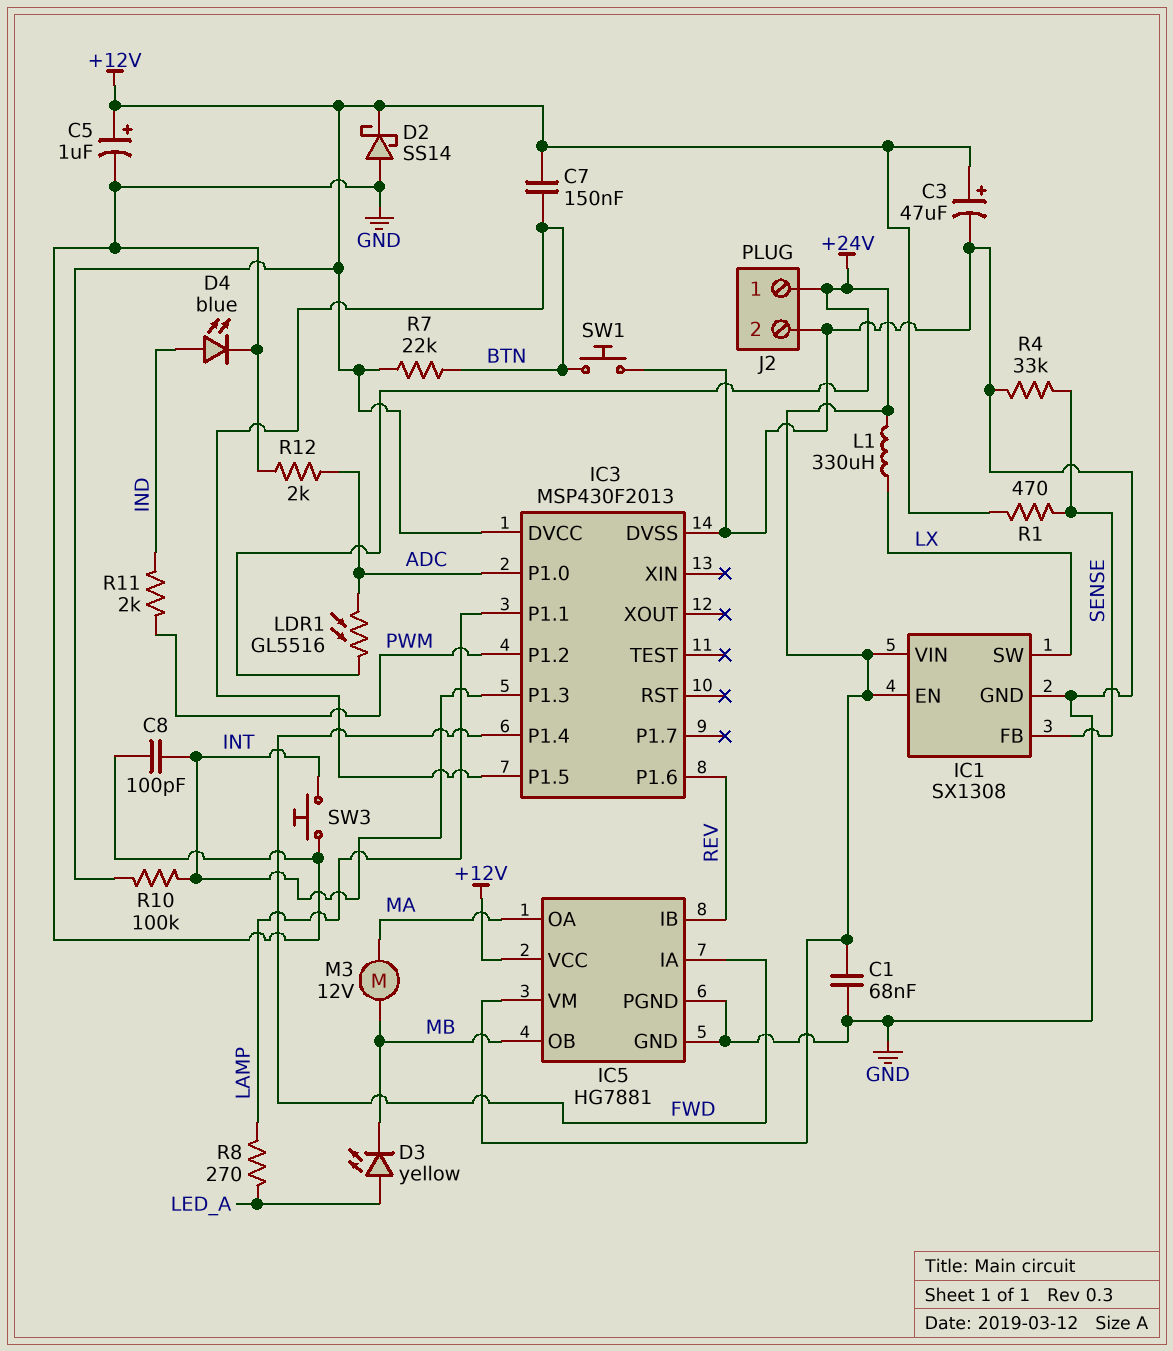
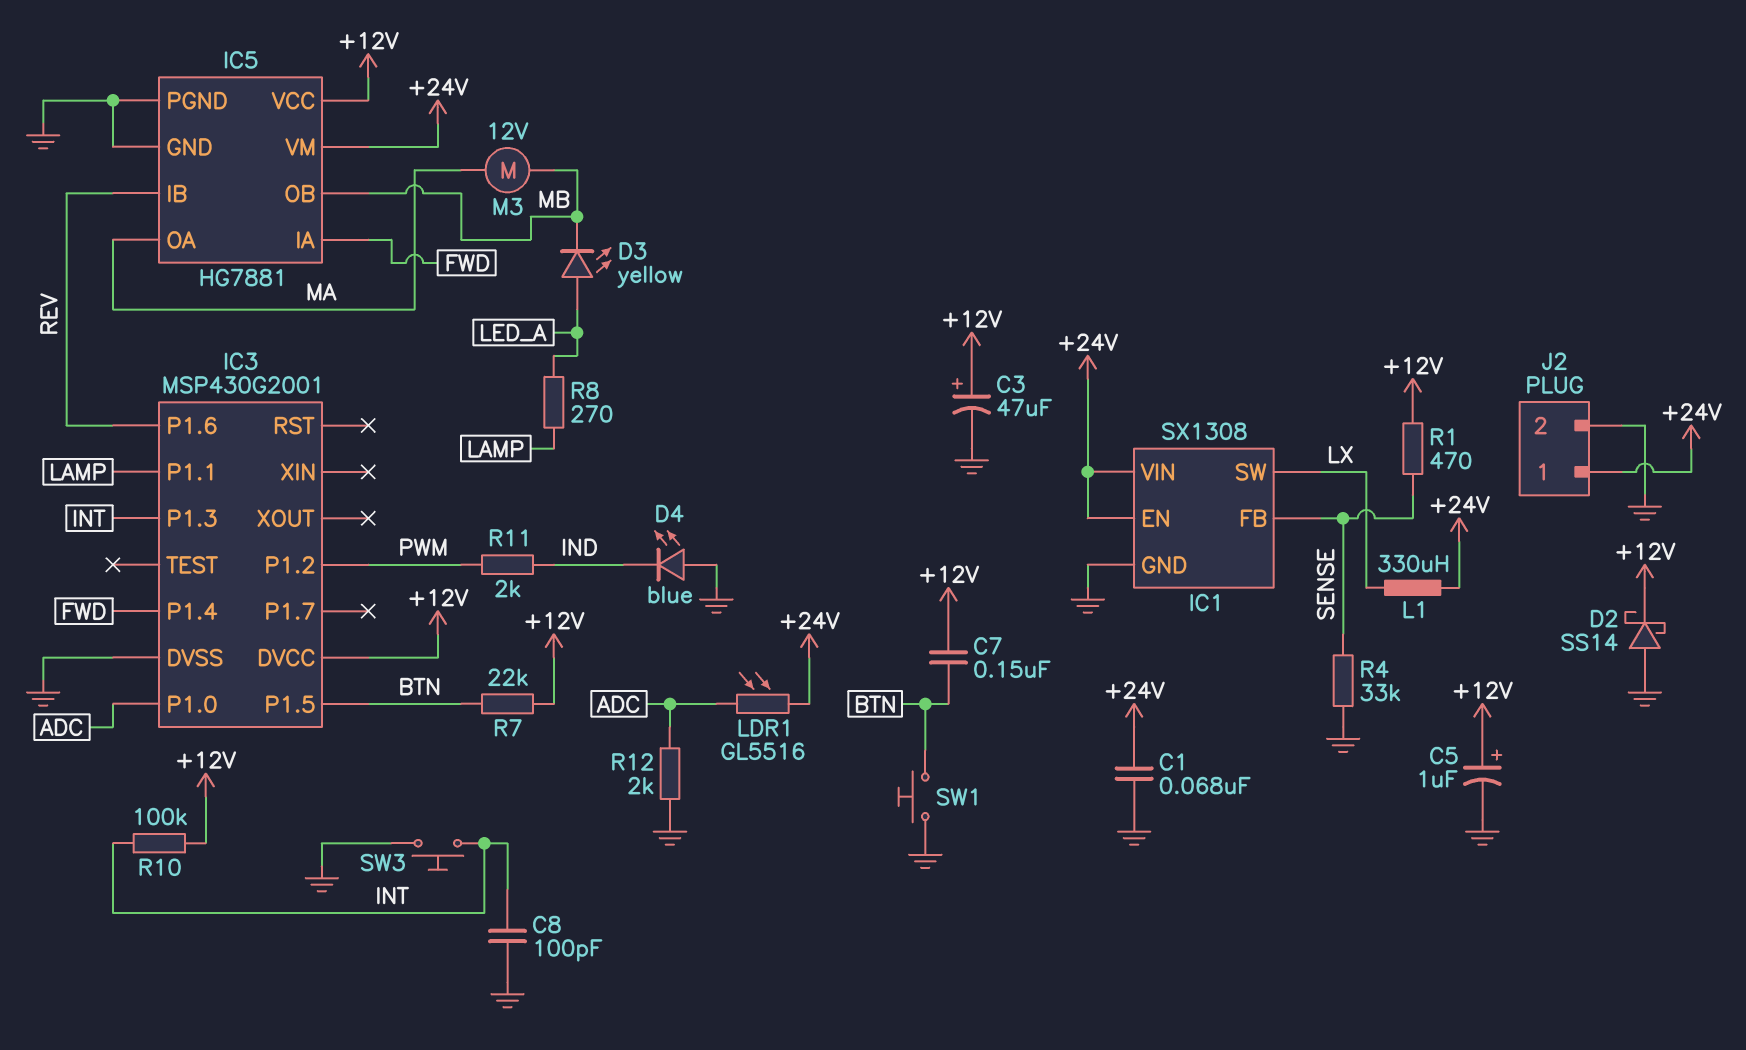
D4: LED blue (A IND, K GND) -> LED blue (A GND, K IND)
IC3: MSP430F2013 -> MSP430G2001

